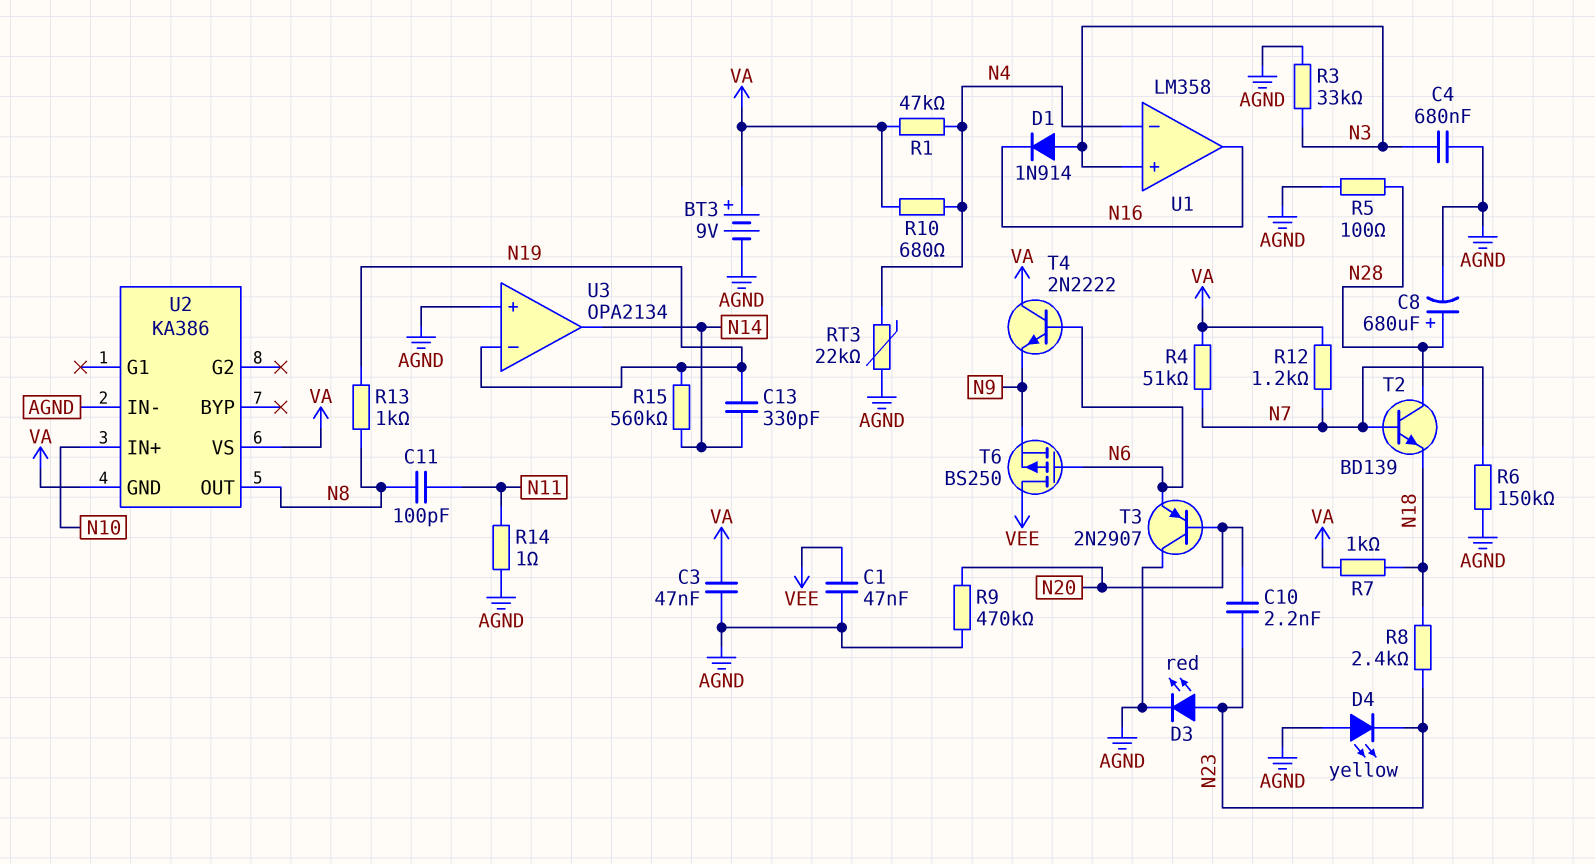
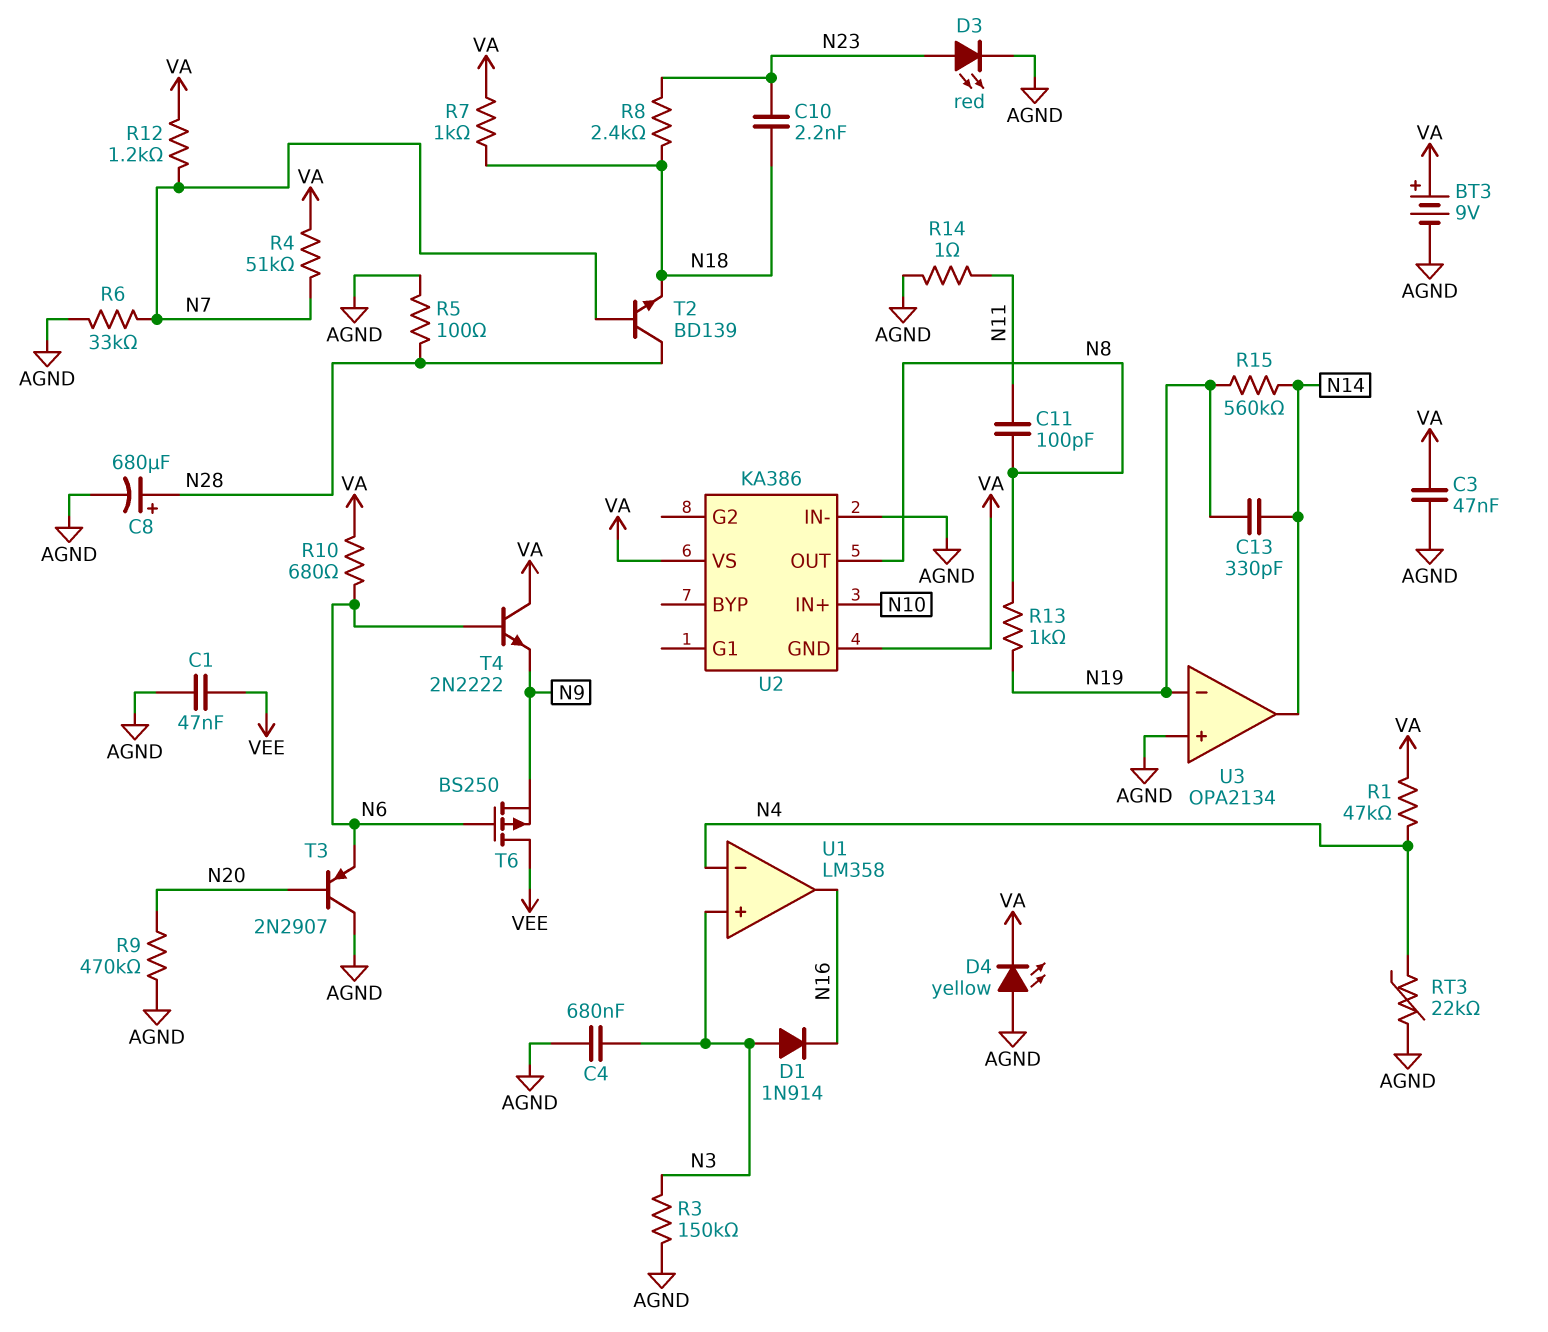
C10: 2.2nF (N20, N23) -> 2.2nF (N18, N23)
D4: LED yellow (A AGND, K N23) -> LED yellow (A AGND, K VA)
R3: 33k (AGND, N3) -> 150k (AGND, N3)
R6: 150k (AGND, N7) -> 33k (AGND, N7)
R10: 680 (N4, VA) -> 680 (N6, VA)

